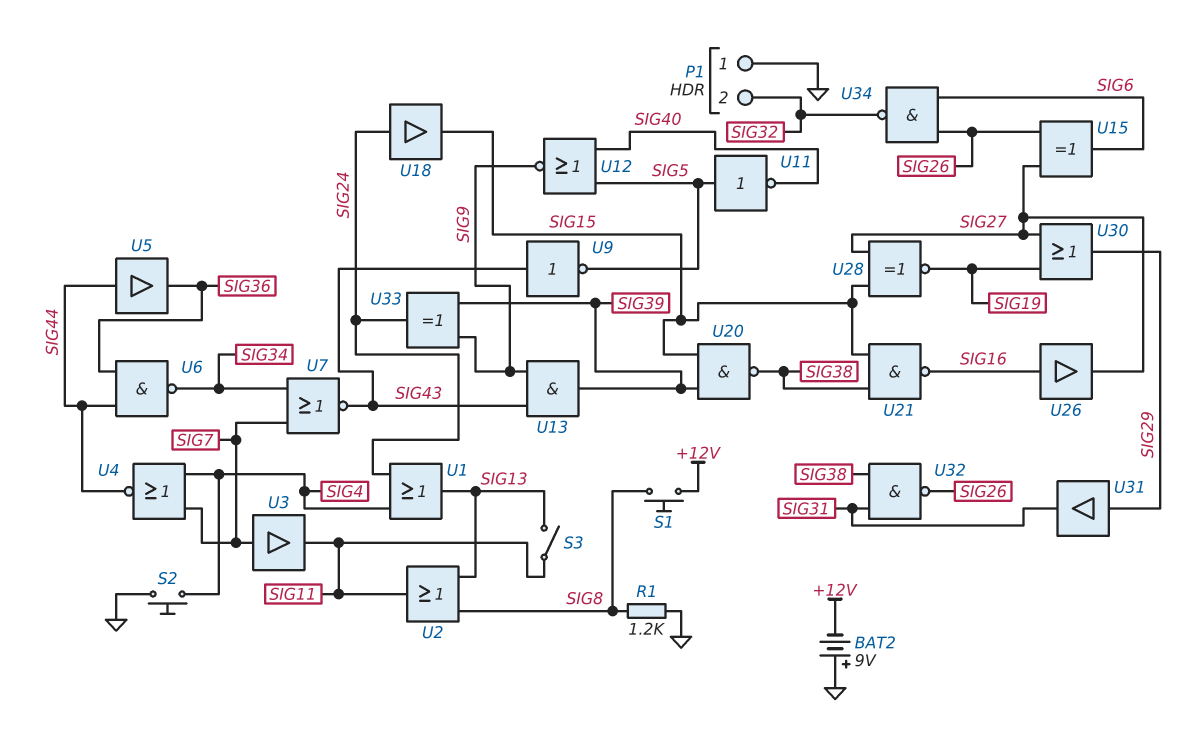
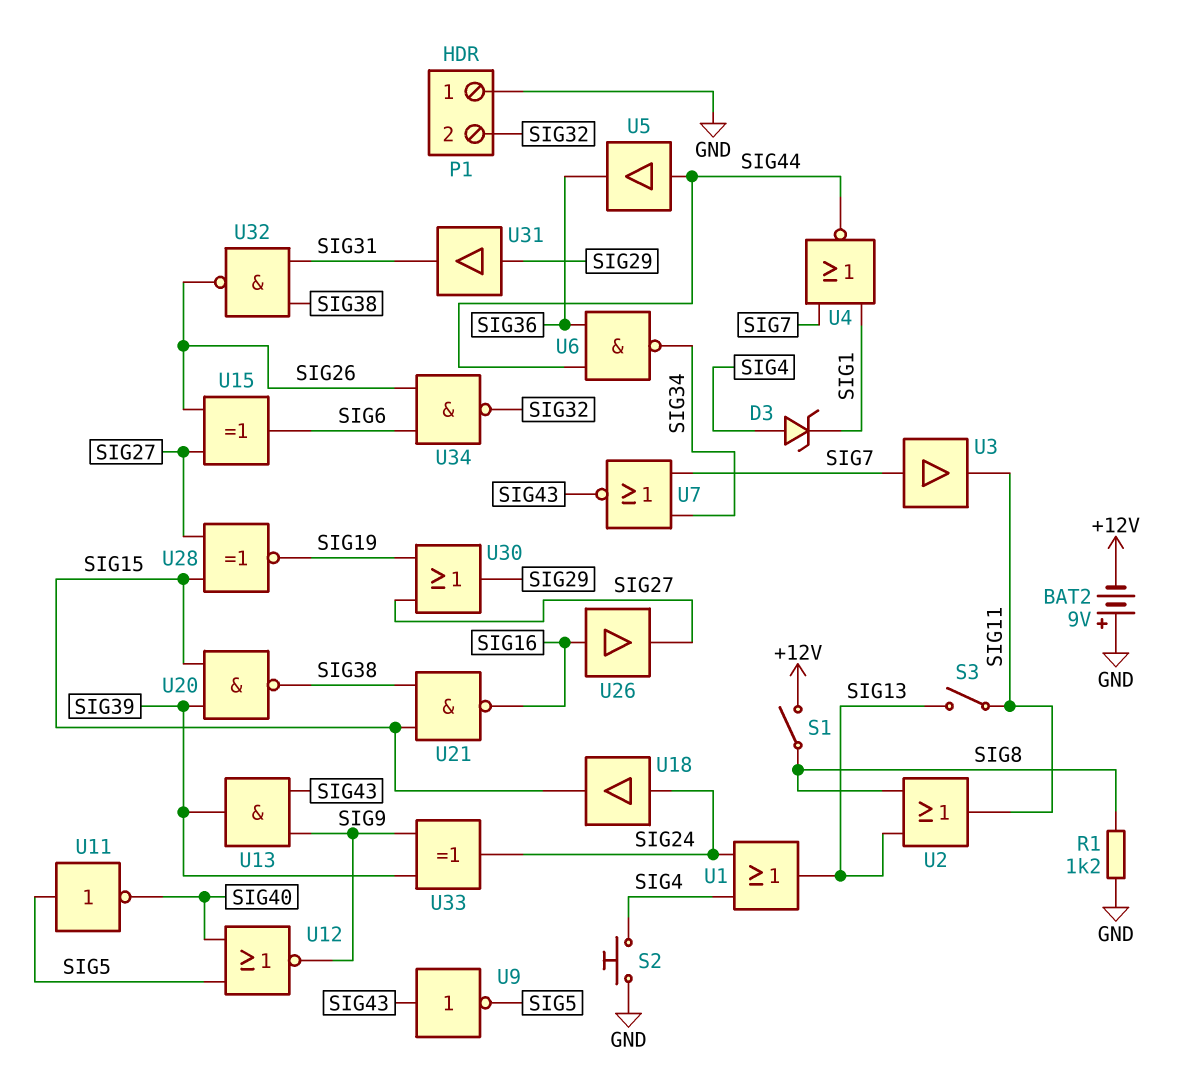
D3: none -> zener (A SIG4, K SIG1)
S1: button (+12V, SIG8) -> switch (+12V, SIG8)
U4: NOR (in SIG4, in SIG7, out SIG44) -> NOR (in SIG1, in SIG7, out SIG44)

